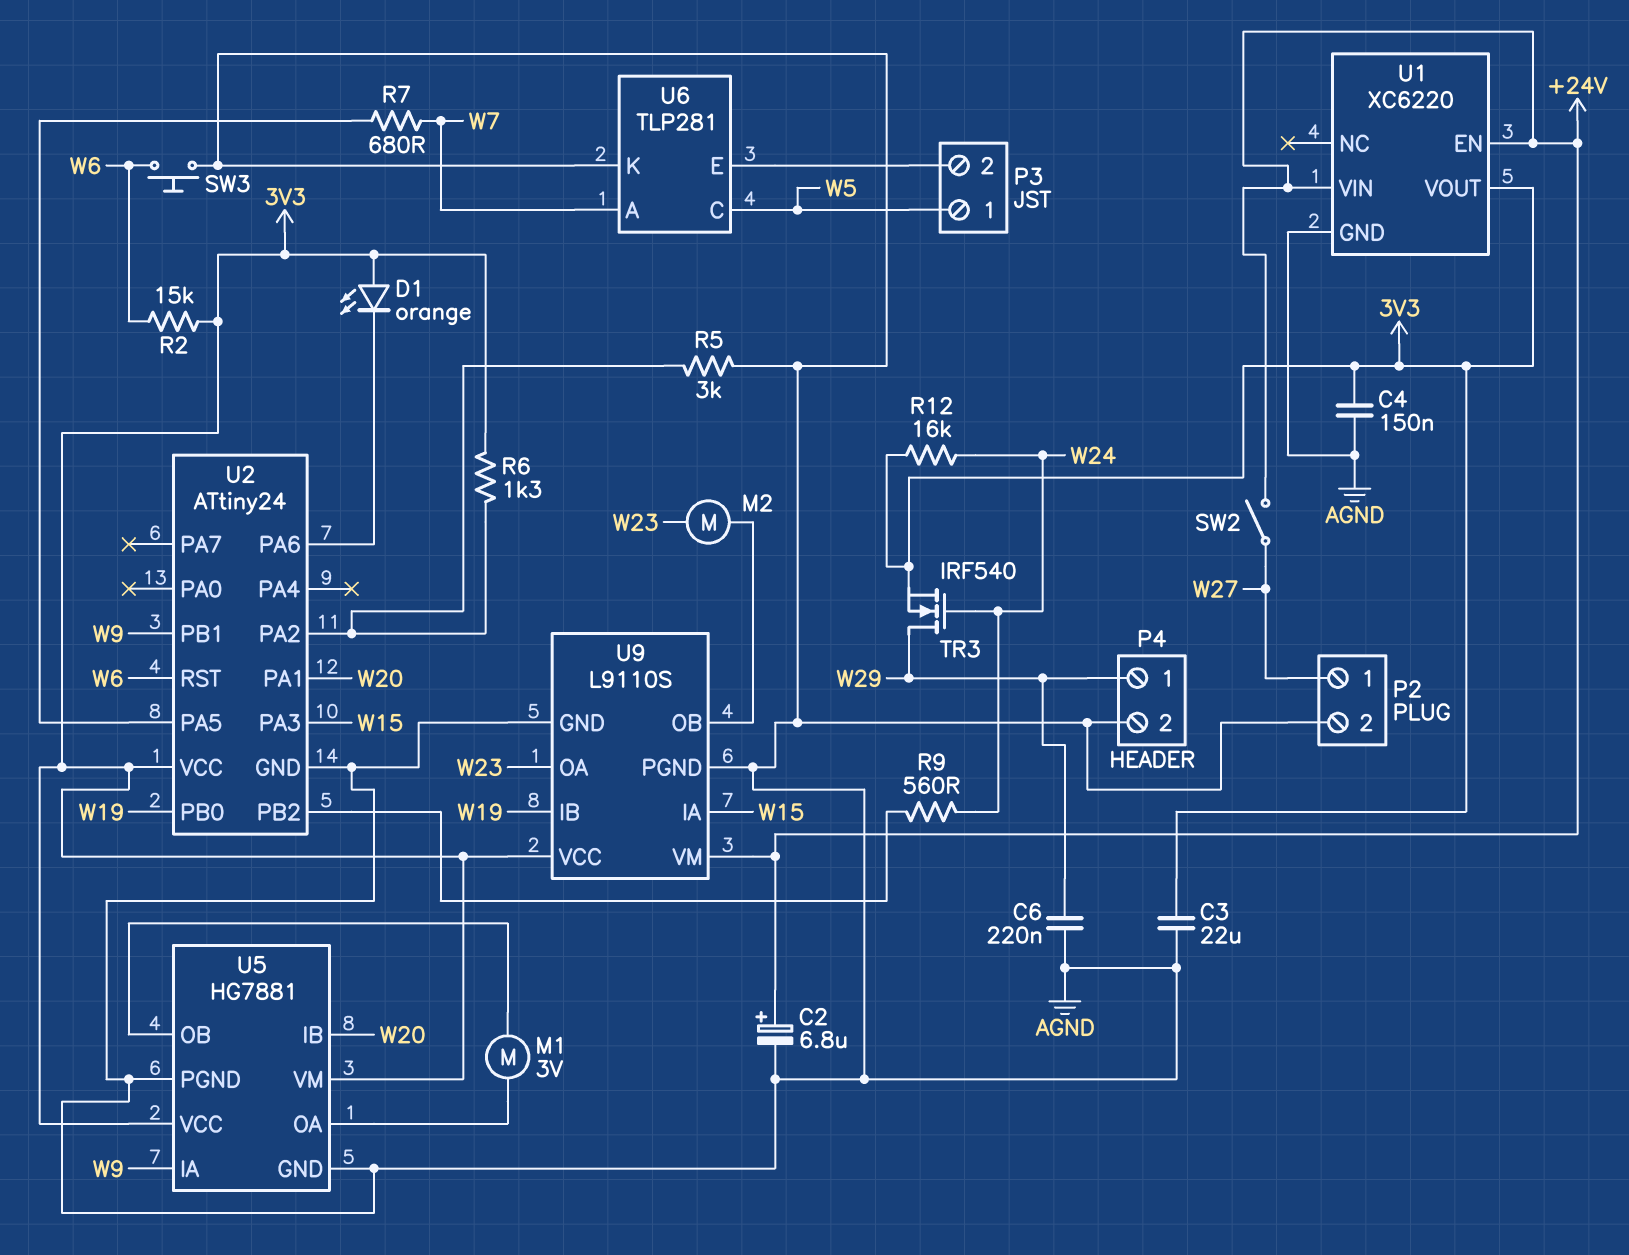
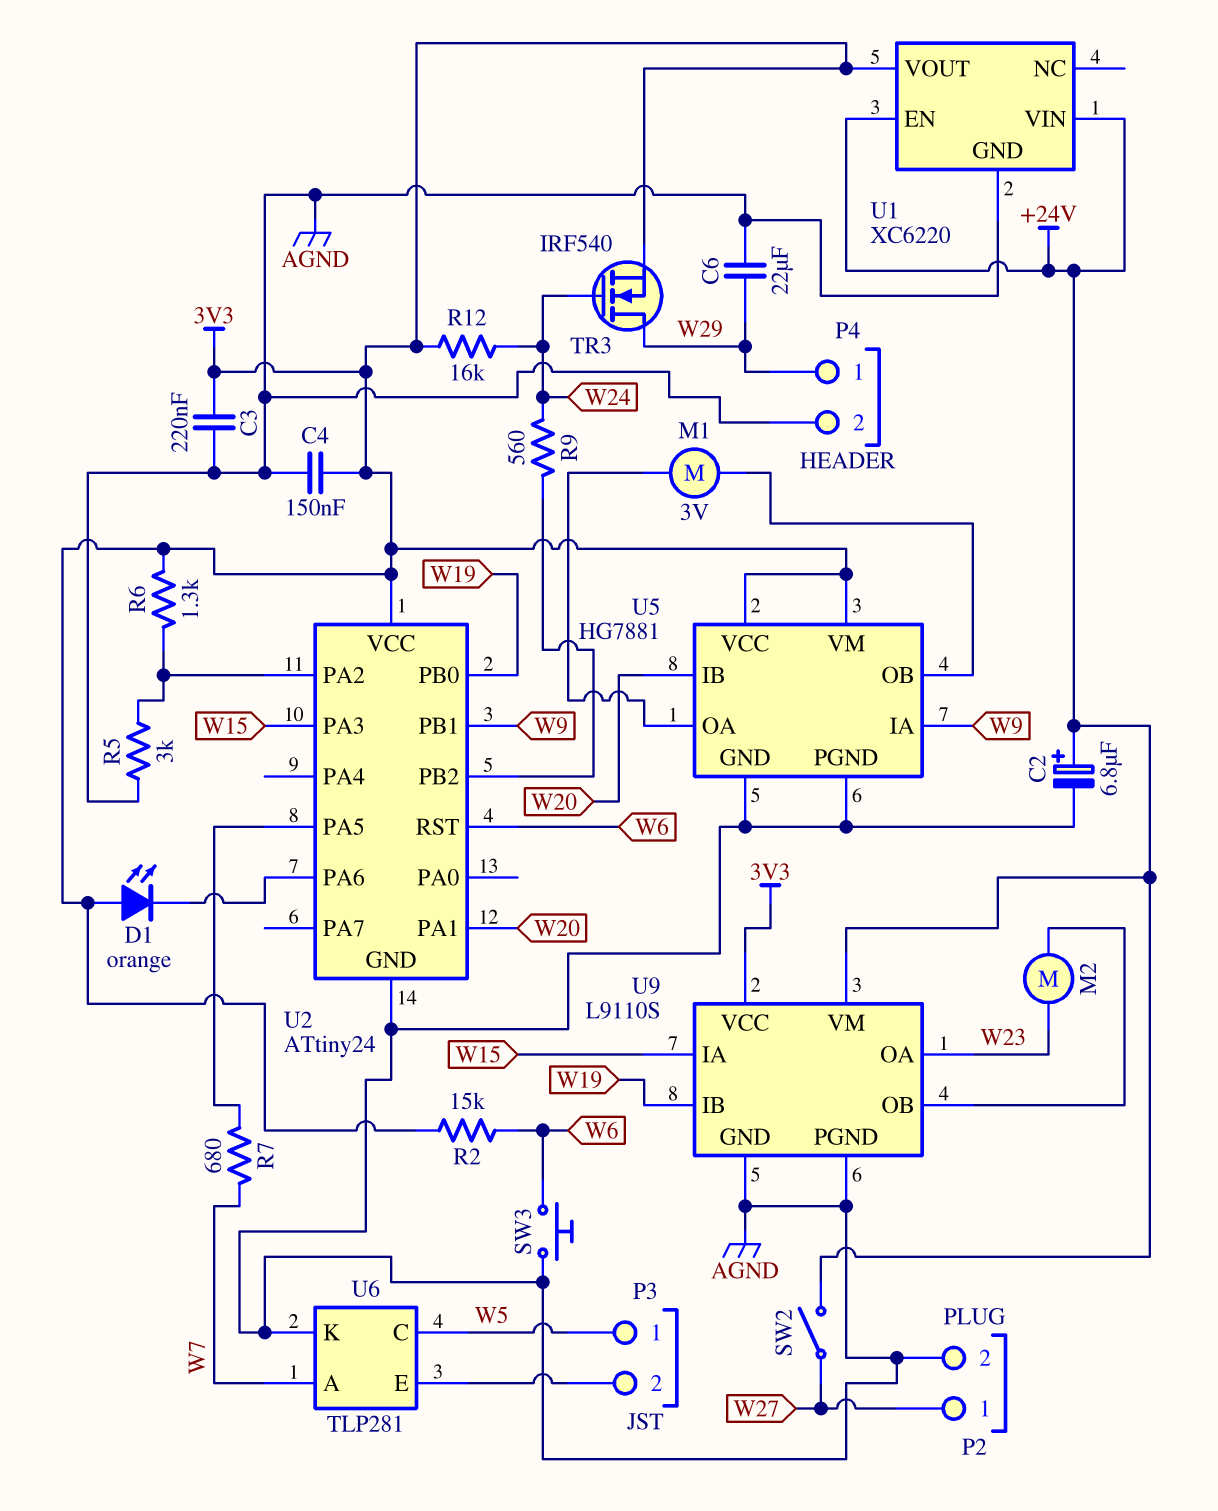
C3: 22uF (3V3, AGND) -> 220nF (3V3, AGND)
C6: 220nF (AGND, W29) -> 22uF (AGND, W29)

